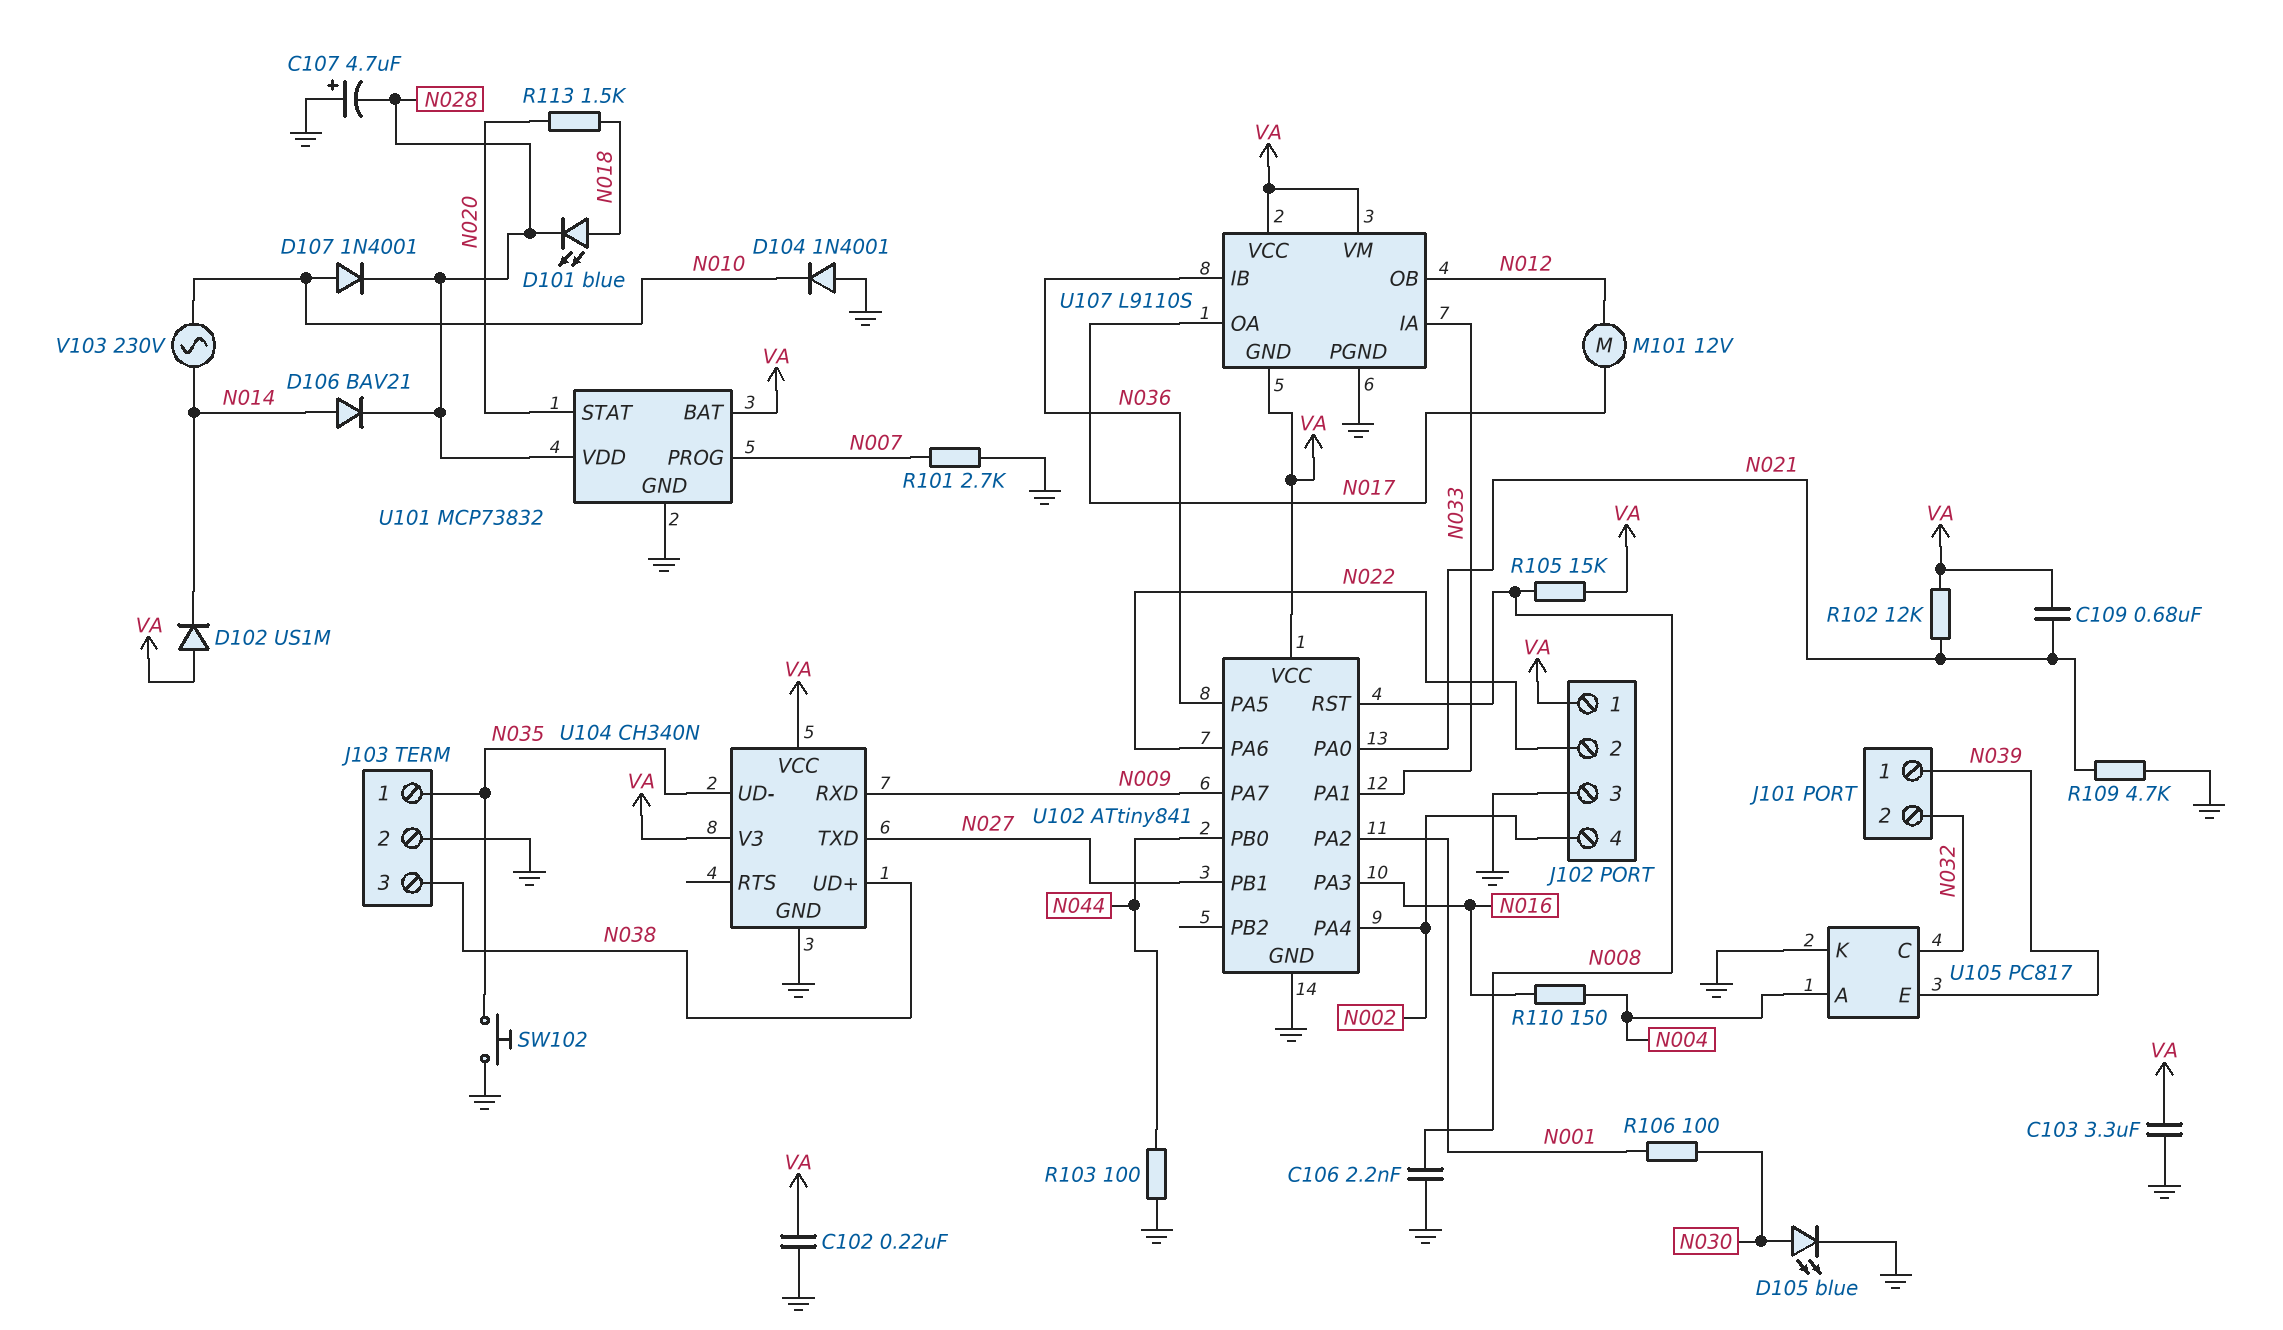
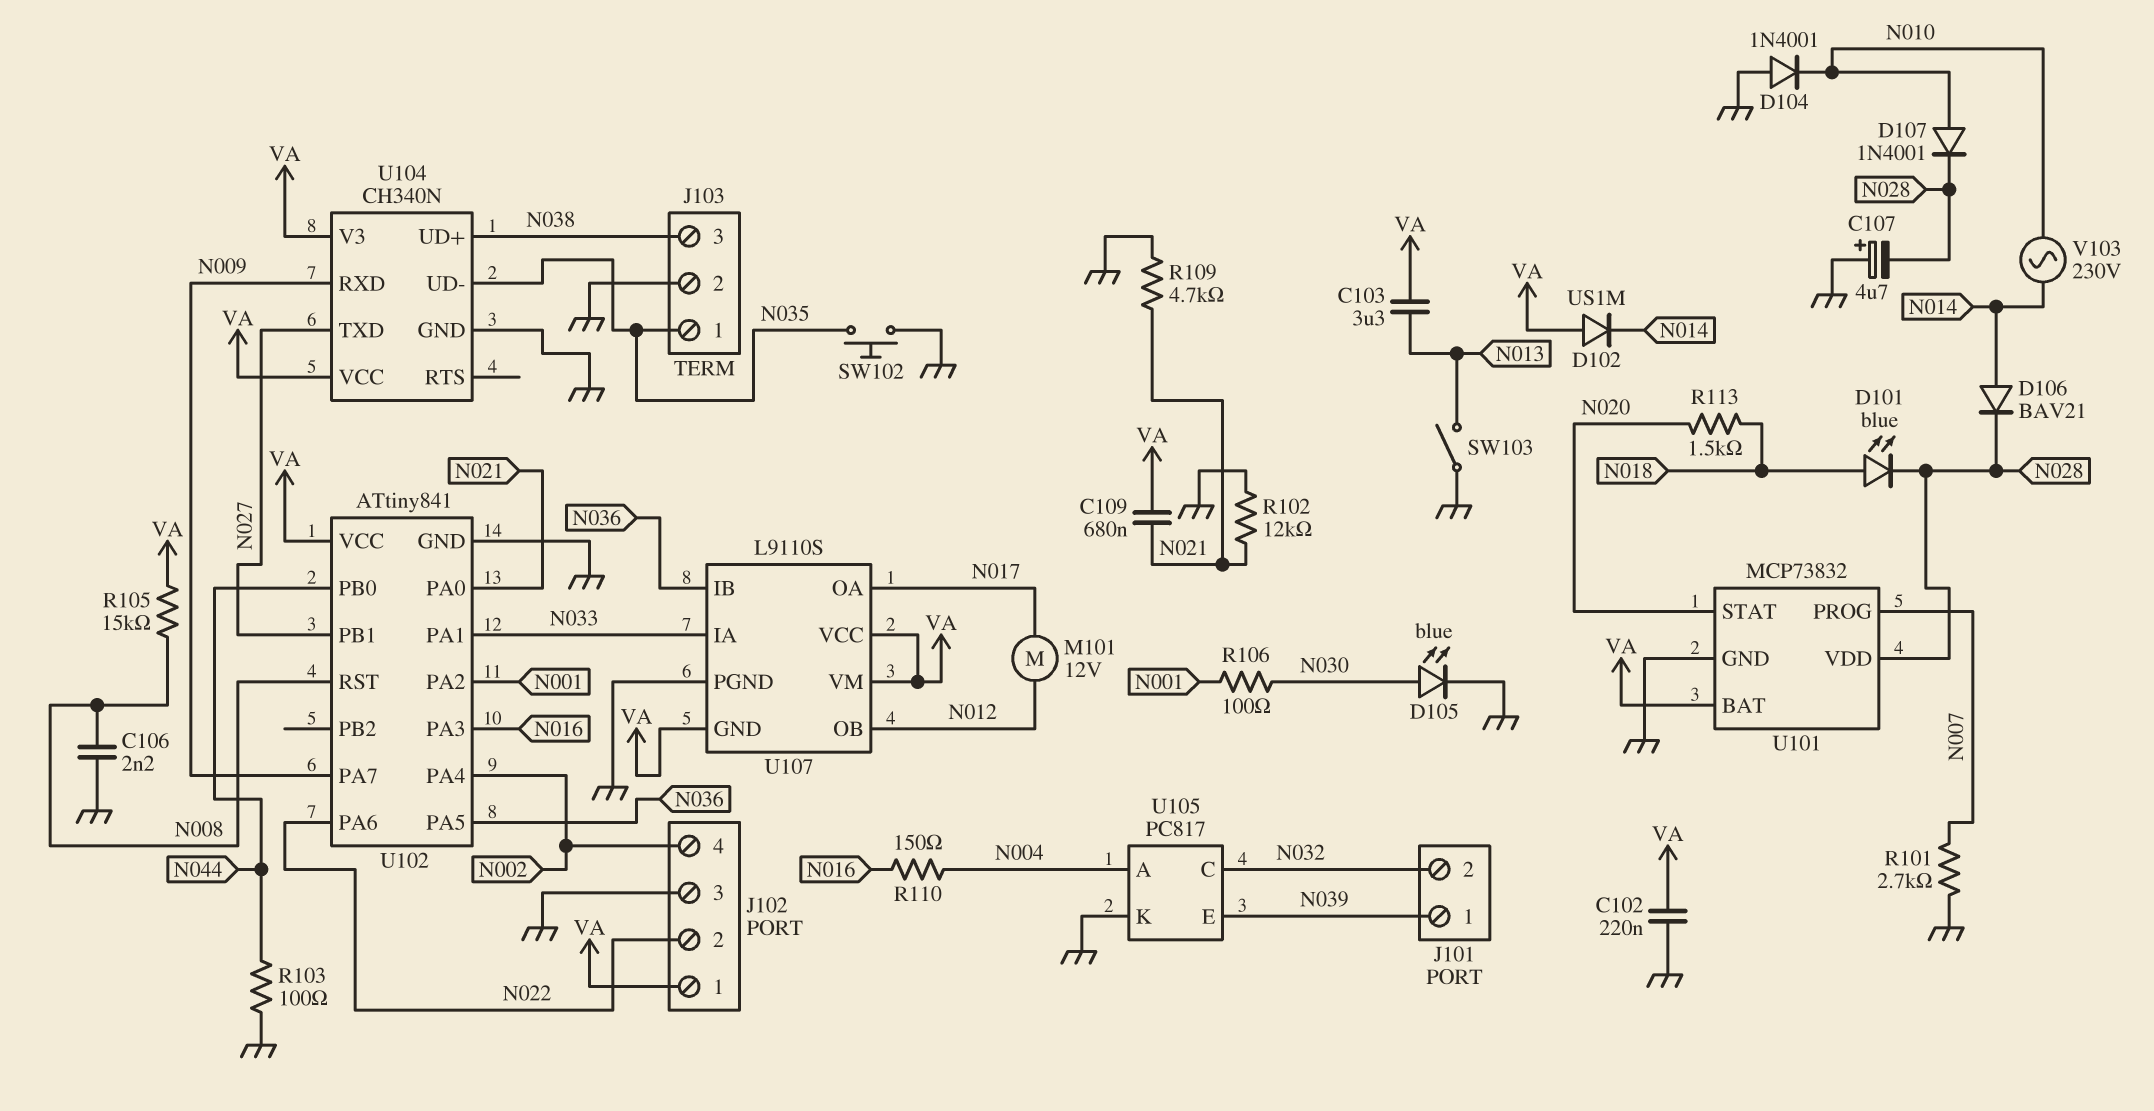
C103: 3.3uF (GND, VA) -> 3.3uF (N013, VA)
R102: 12k (N021, VA) -> 12k (GND, N021)
SW103: none -> switch (GND, N013)

